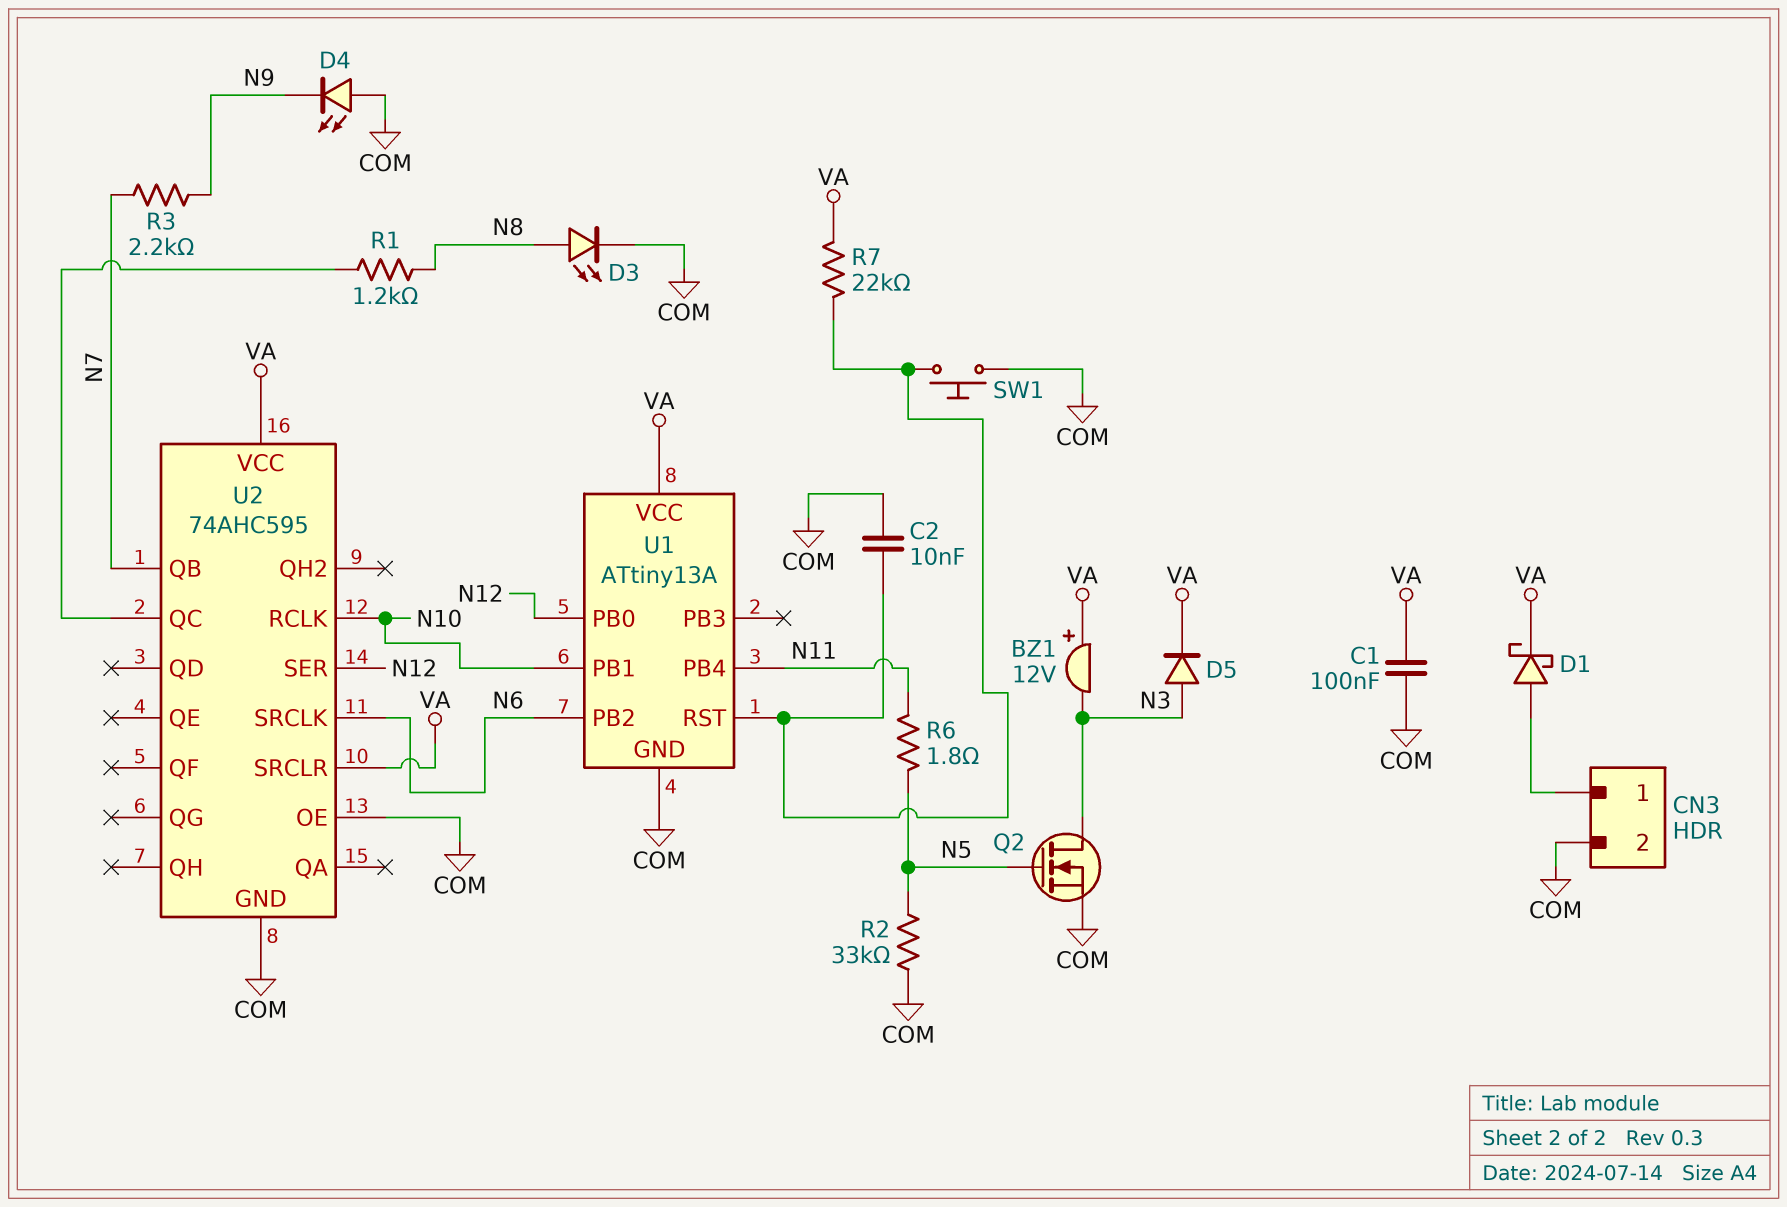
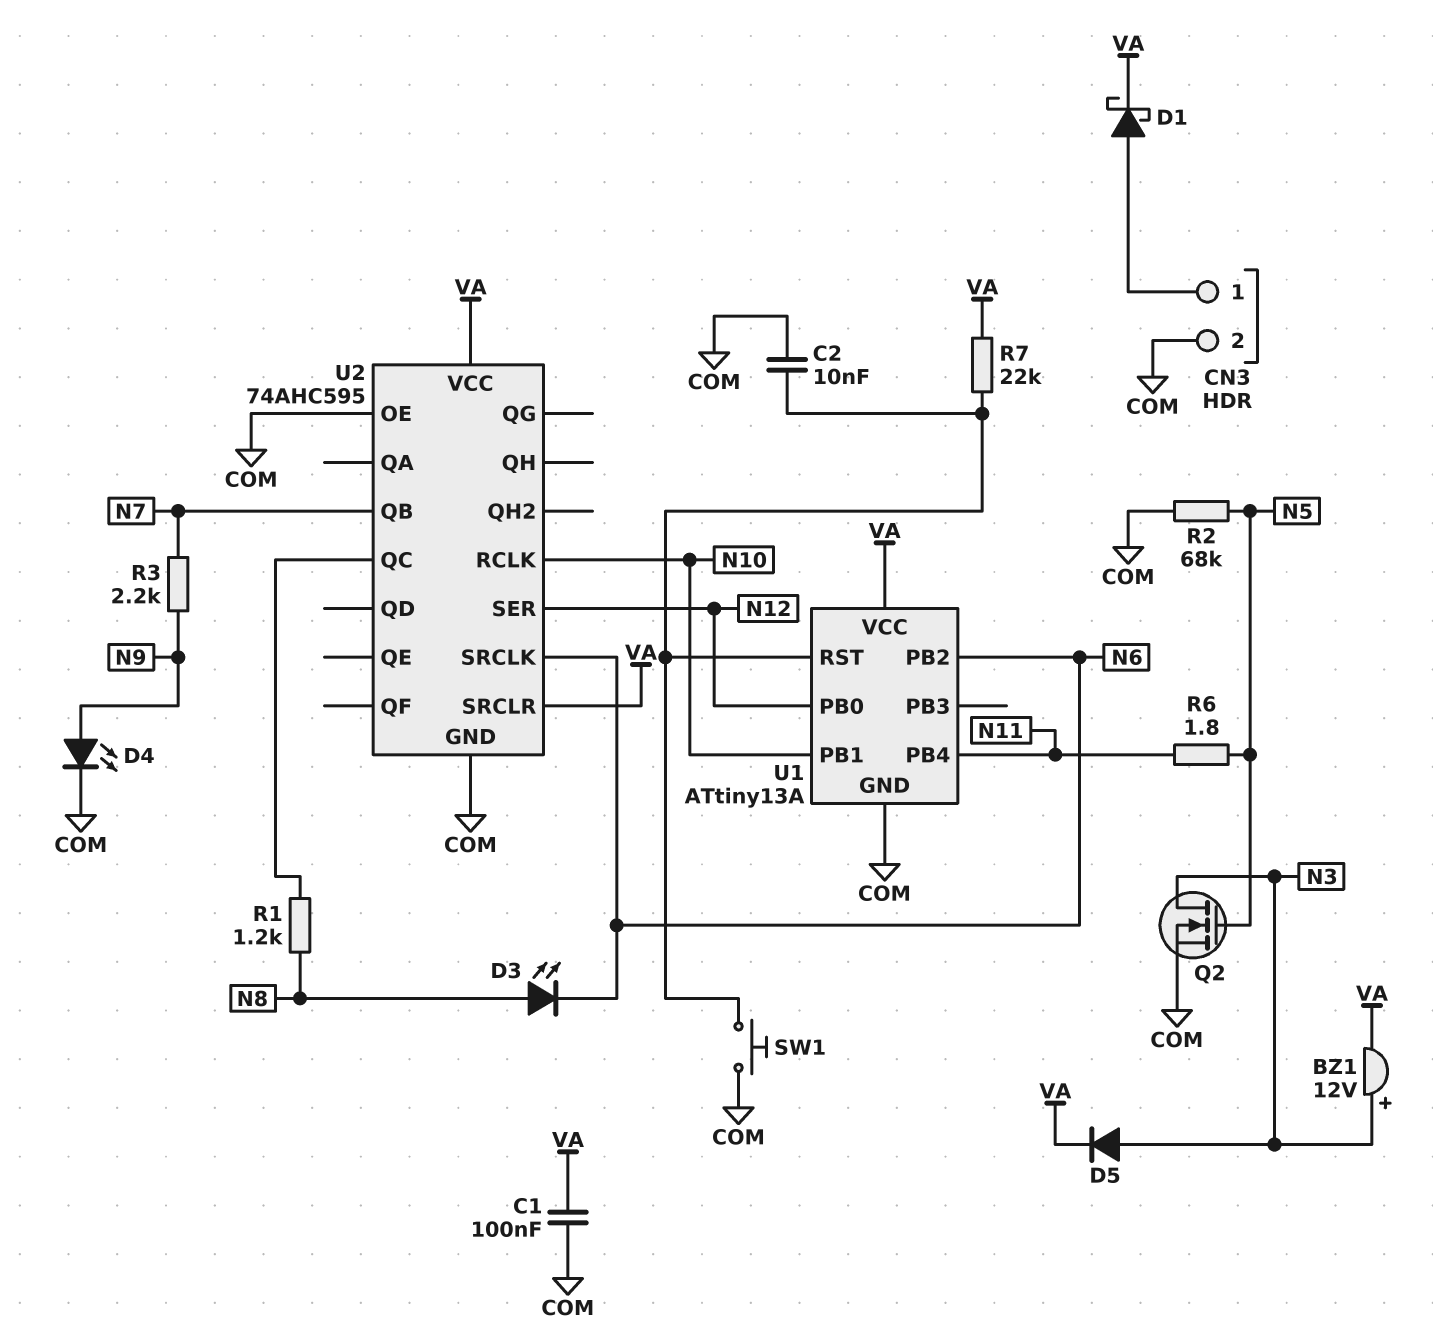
BZ1: buzzer 12V (plus VA, minus N3) -> buzzer 12V (plus N3, minus VA)
D3: LED (A N8, K COM) -> LED (A N8, K N6)
D4: LED (A COM, K N9) -> LED (A N9, K COM)
R2: 33k (COM, N5) -> 68k (COM, N5)

